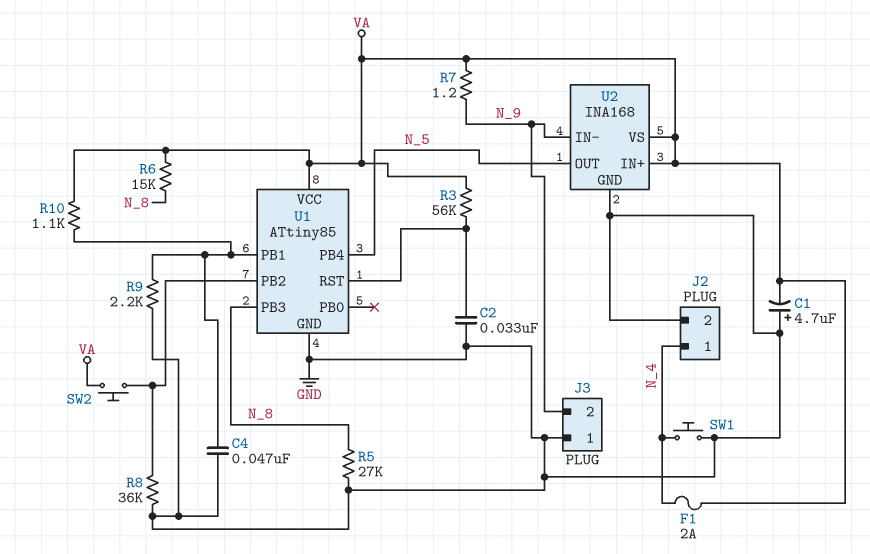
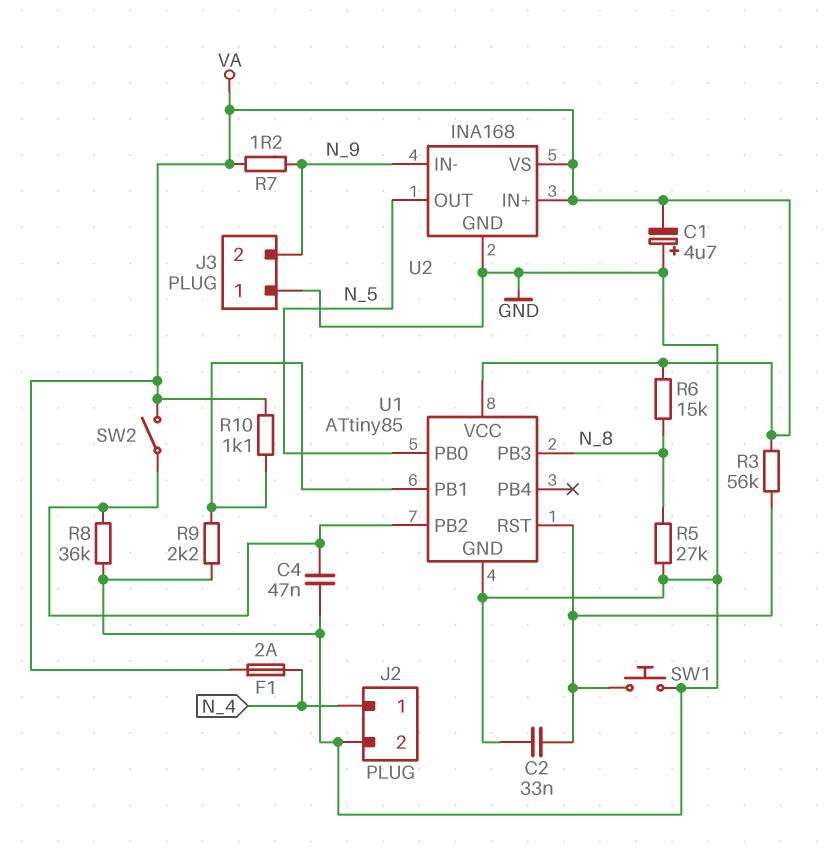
C4: 47nF (GND, U1/PB1) -> 47nF (GND, U1/PB2)
SW1: button (GND, N_4) -> button (GND, U1/RST)
SW2: button (U1/PB2, VA) -> switch (U1/PB2, VA)
U1 pin PB0: none -> N_5
U1 pin PB4: N_5 -> none

